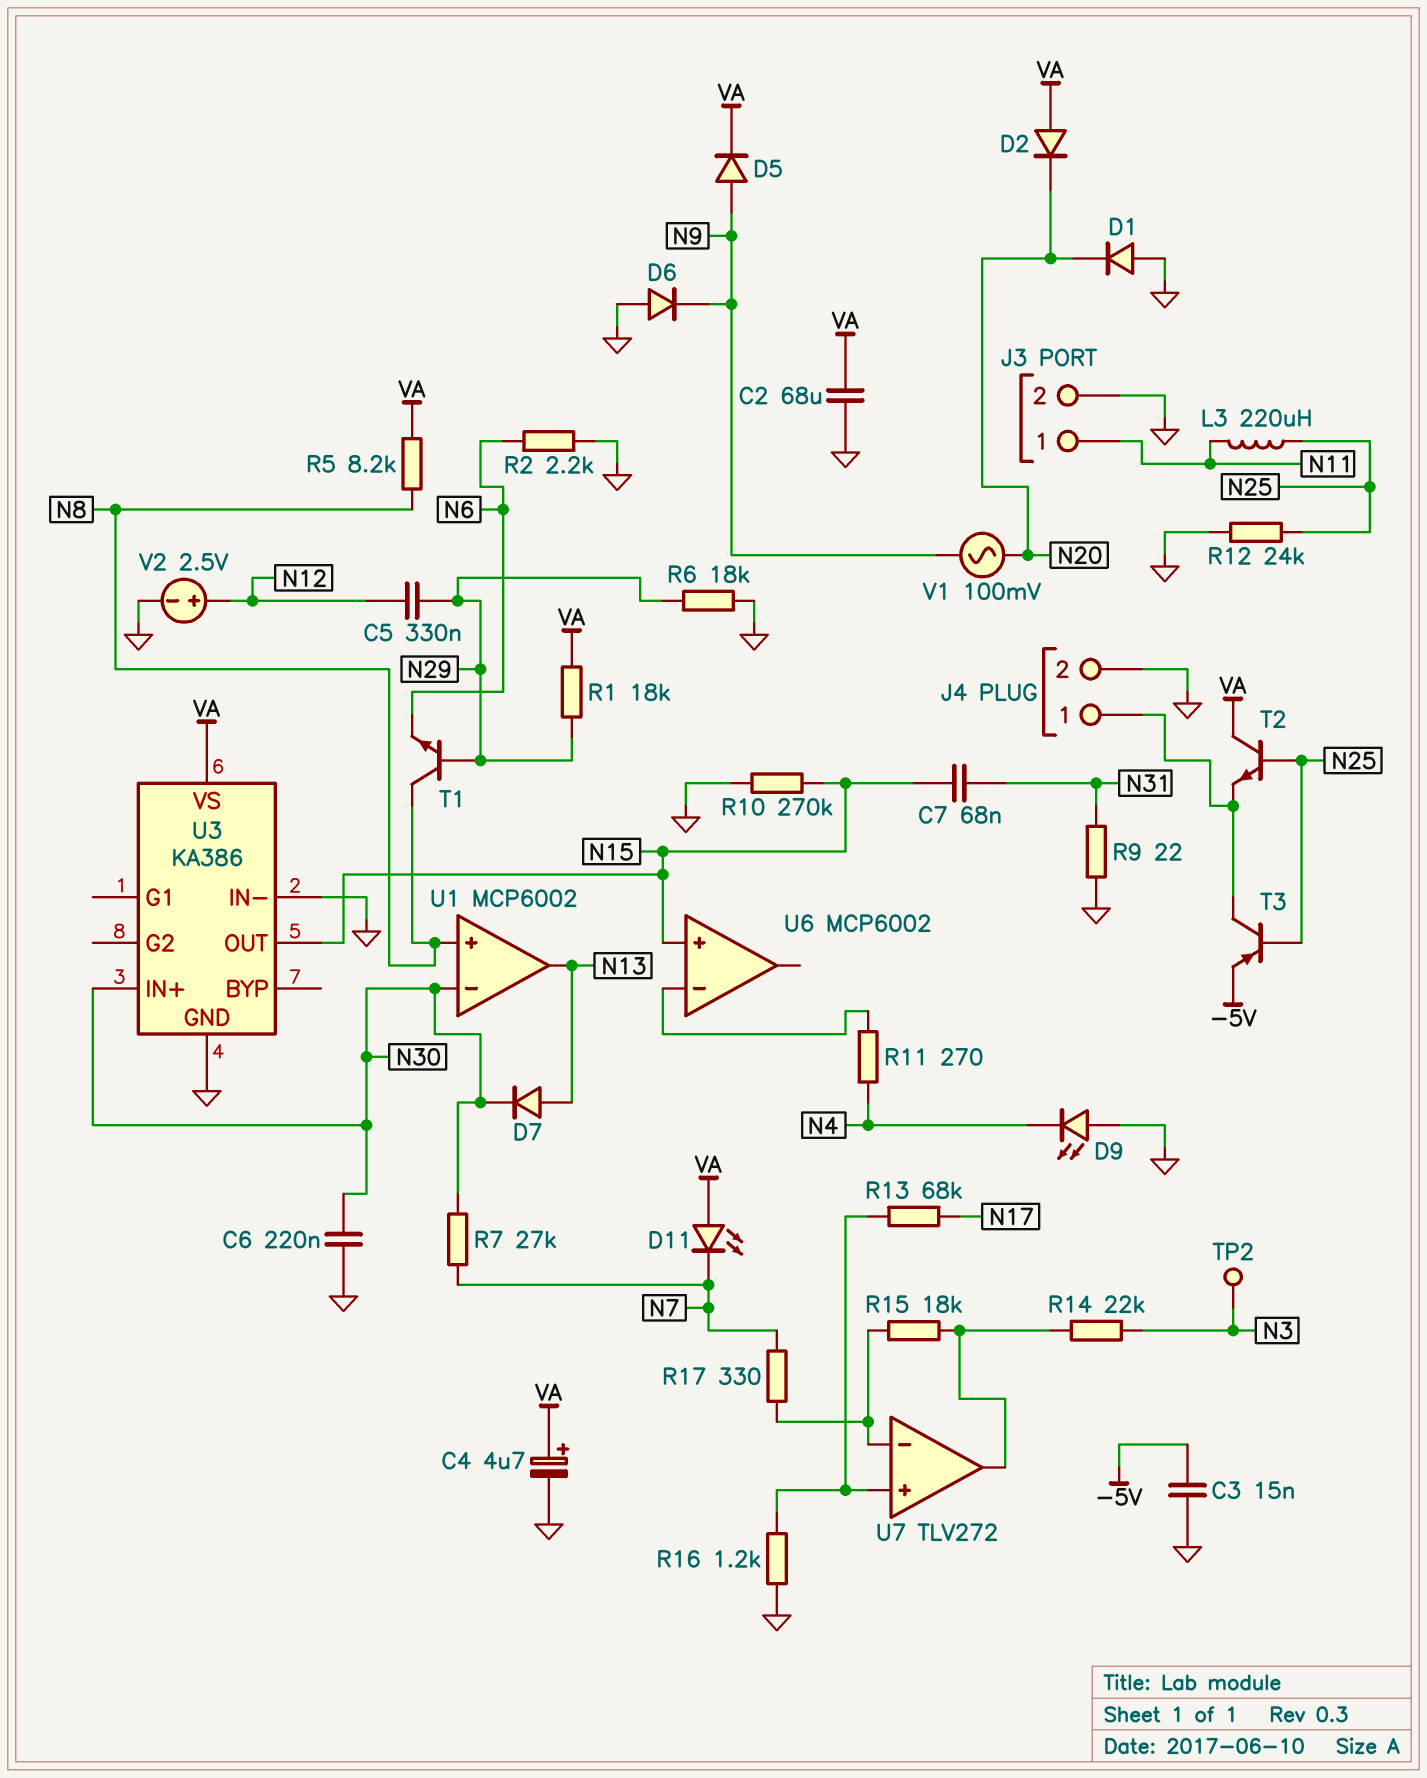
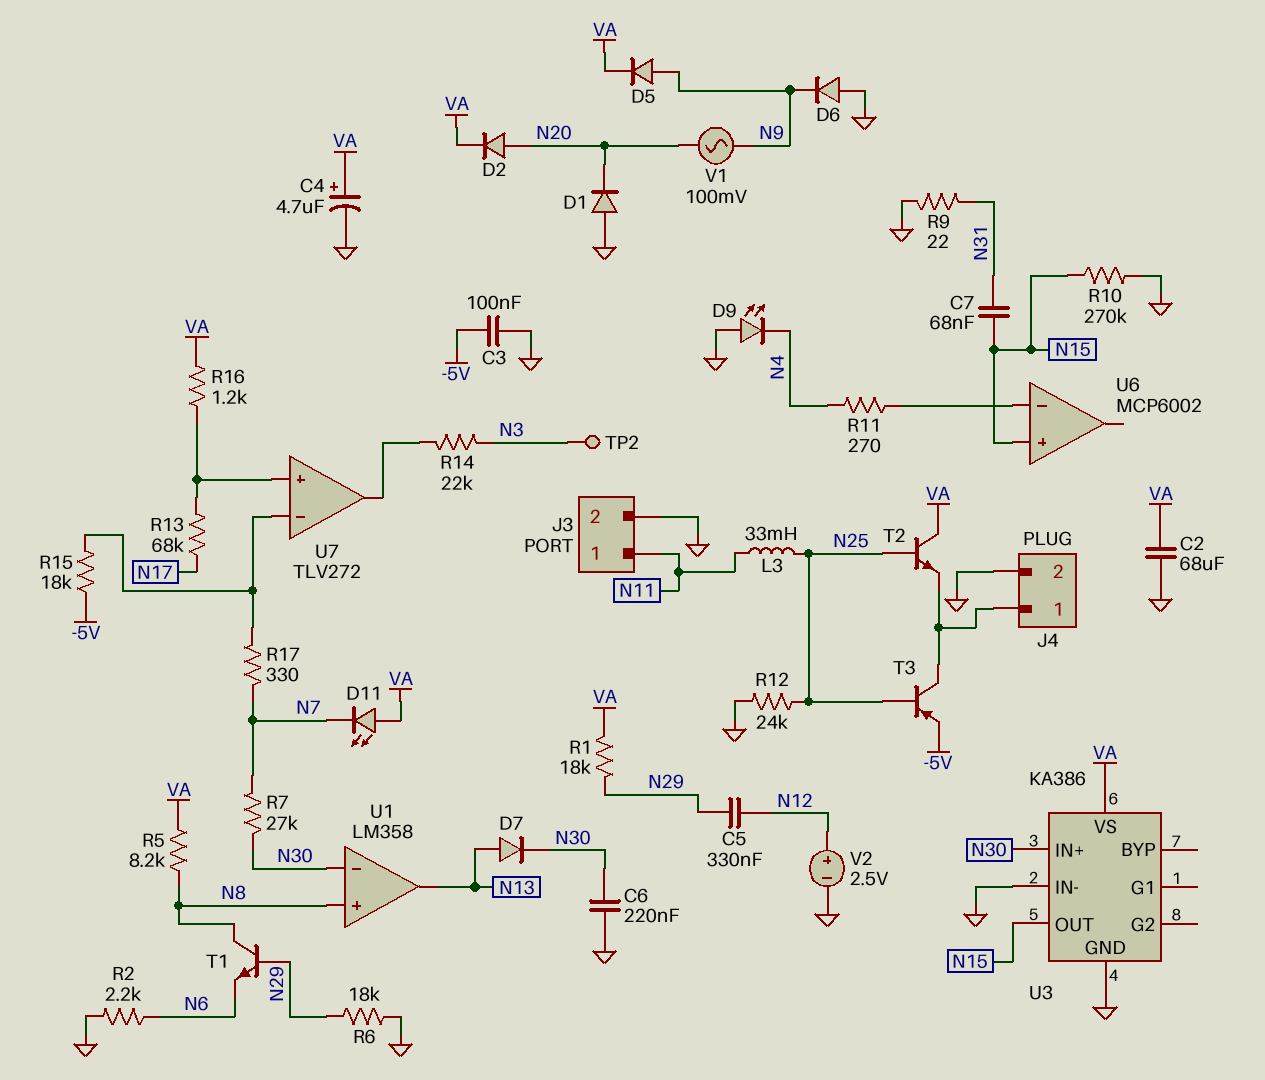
C3: 15nF (-5V, GND) -> 100nF (-5V, GND)
D2: diode (A VA, K N20) -> diode (A N20, K VA)
L3: 220uH (N11, N25) -> 33mH (N11, N25)
R15: 18k (U7/in-, U7/out) -> 18k (-5V, U7/in-)
R16: 1.2k (GND, U7/in+) -> 1.2k (U7/in+, VA)
U1: MCP6002 -> LM358

